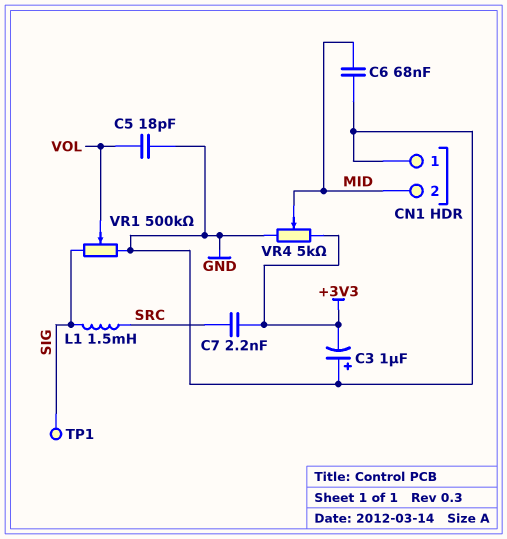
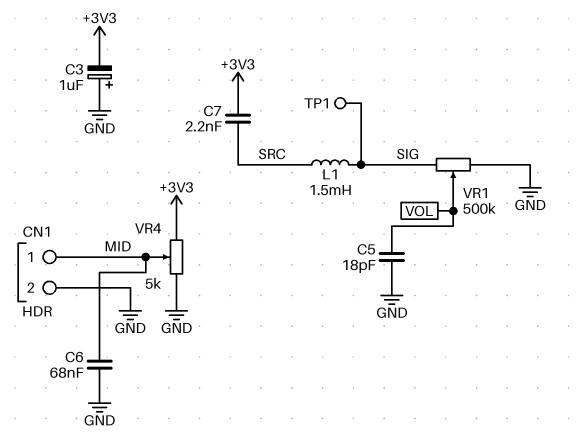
CN1 pin 1: GND -> MID
CN1 pin 2: MID -> GND

